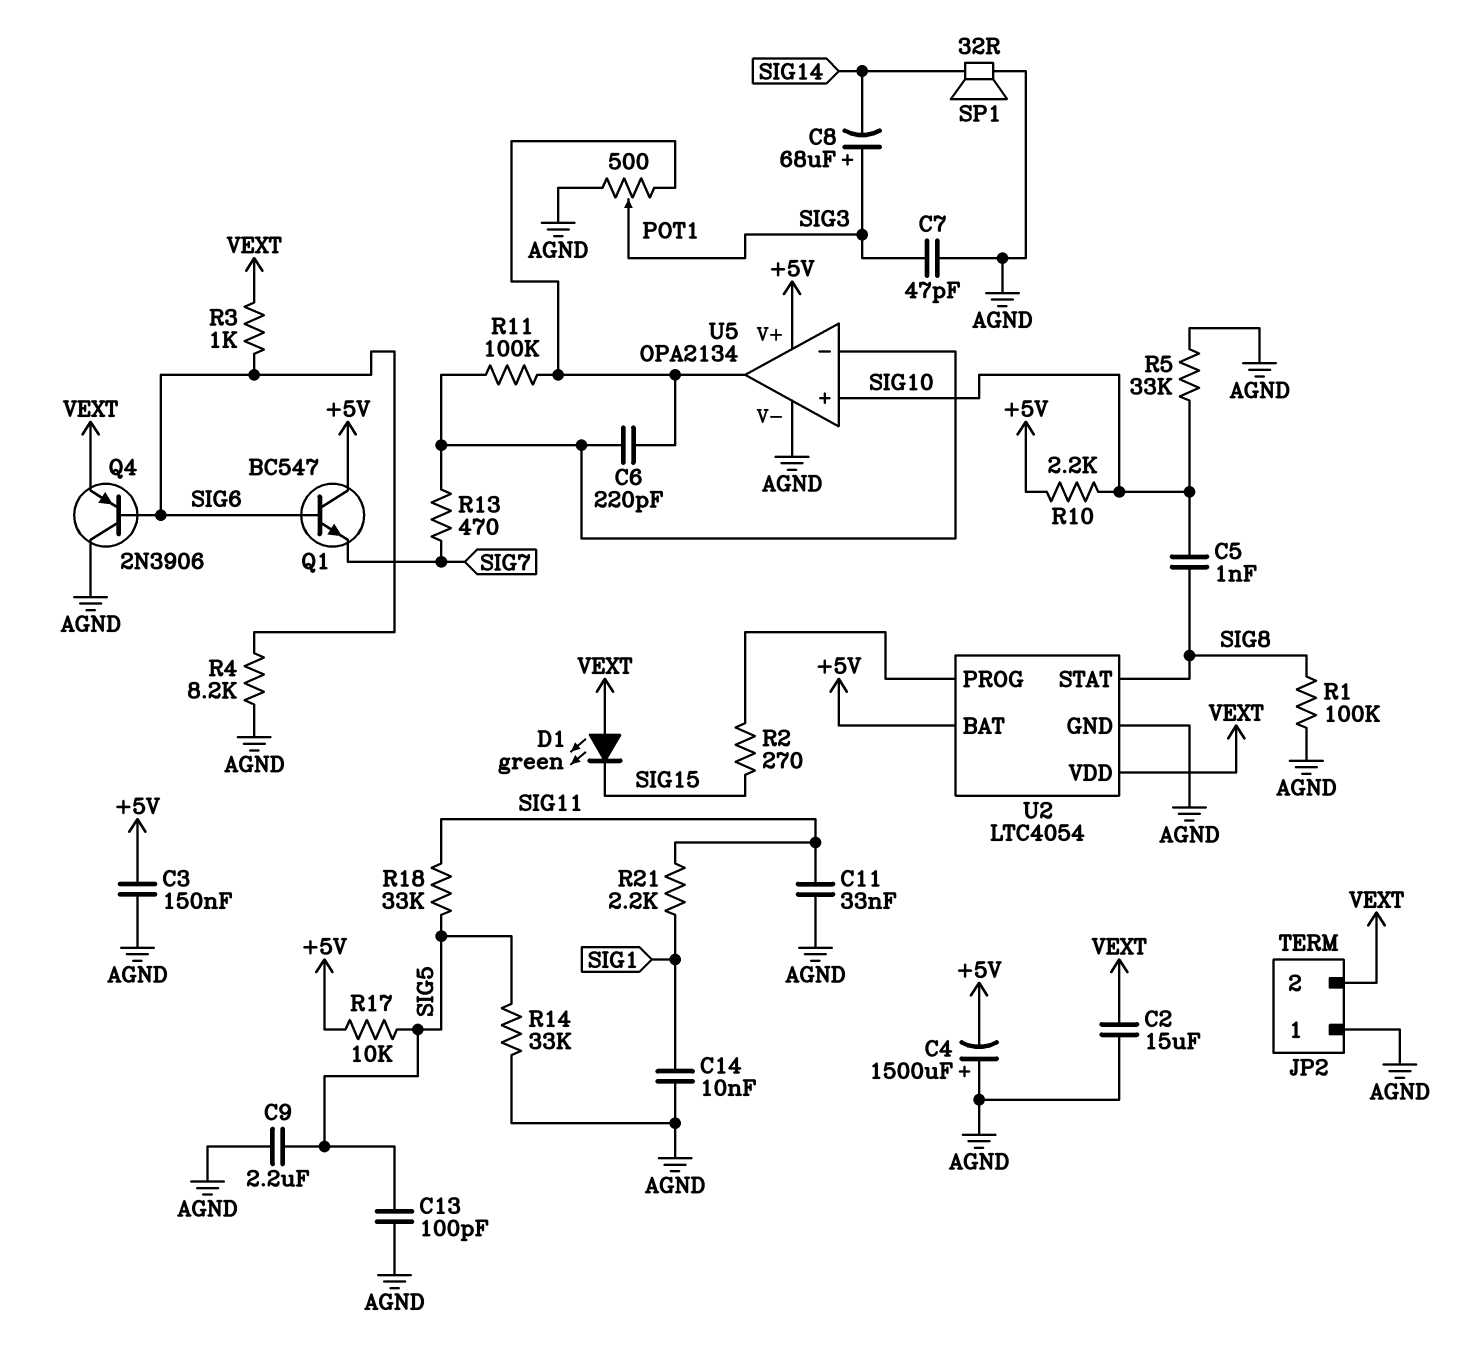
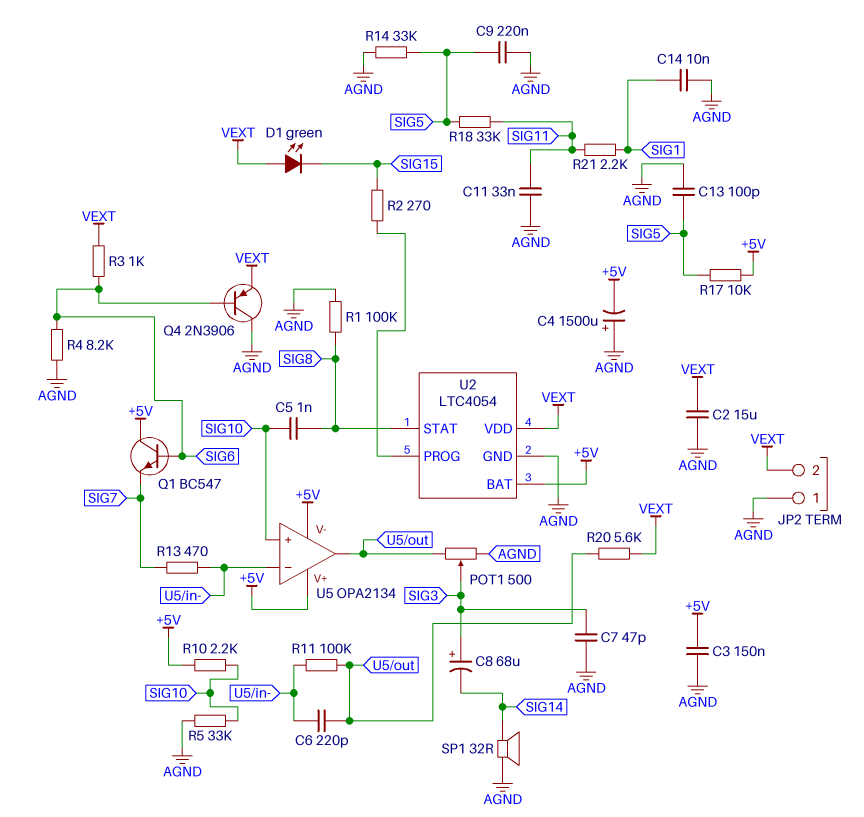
C9: 2.2uF (AGND, SIG5) -> 220nF (AGND, SIG5)
R20: none -> 5.6k (U5/out, VEXT)
U5 pin V-: AGND -> +5V

